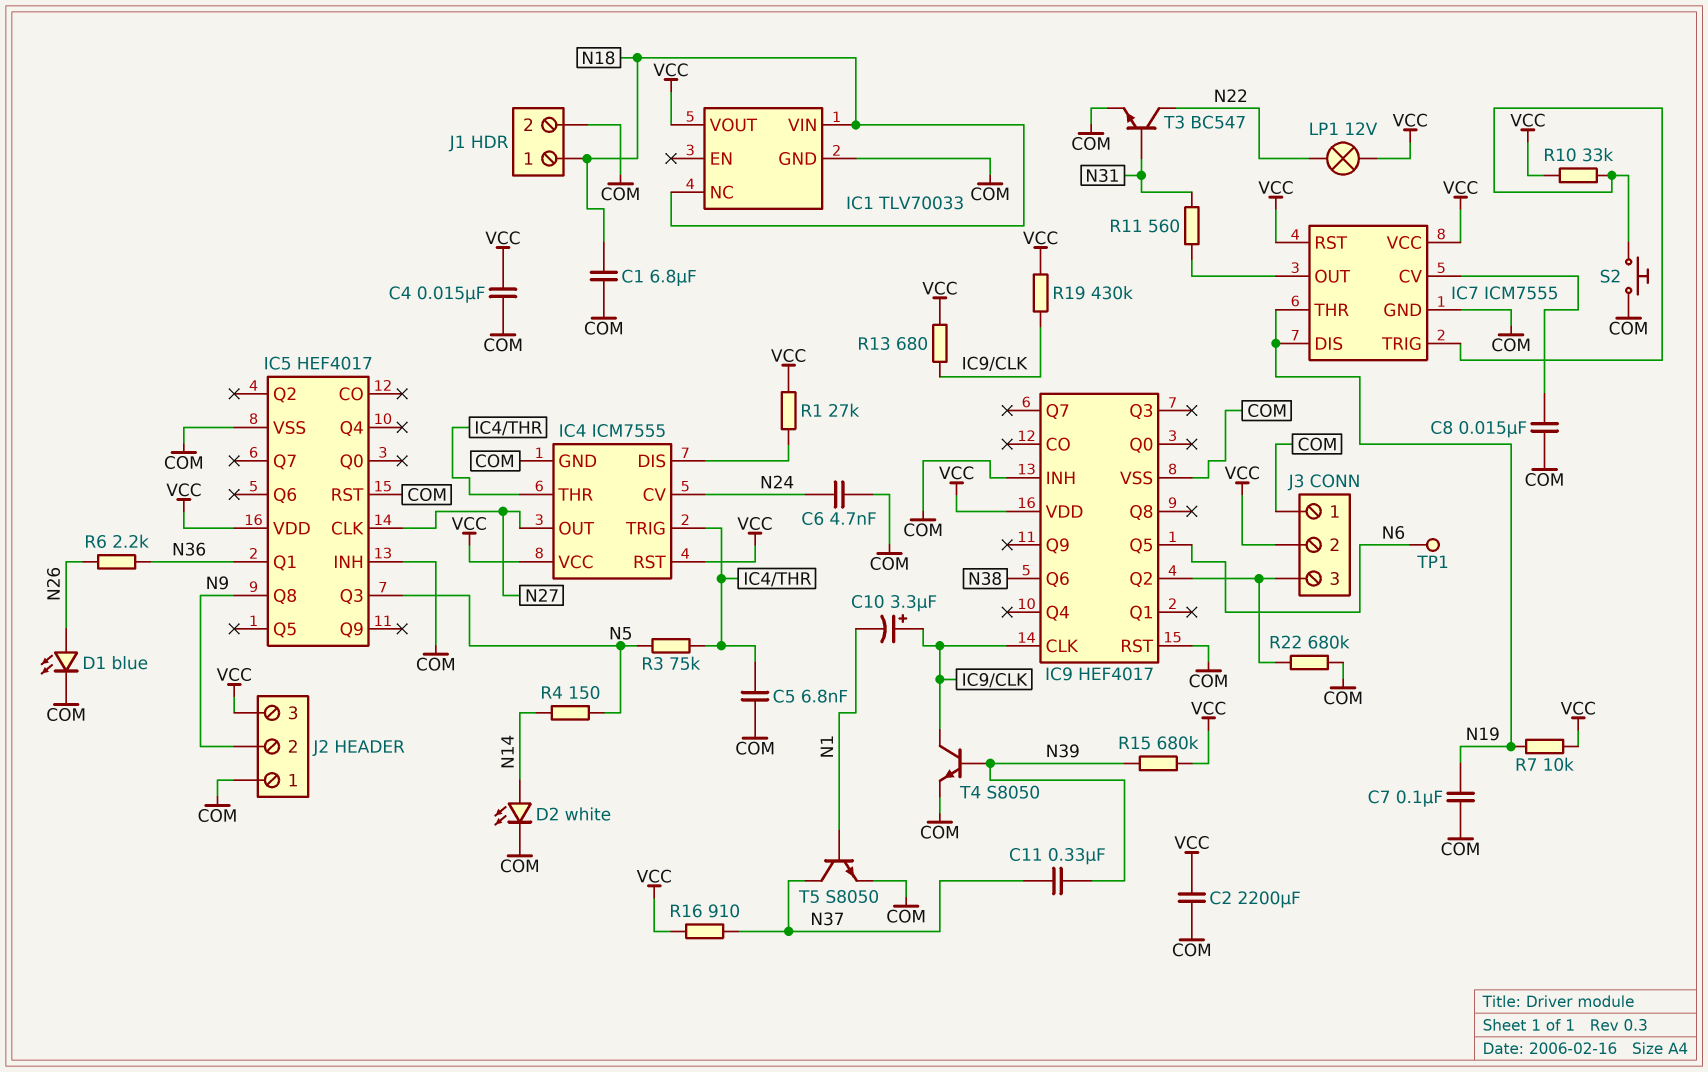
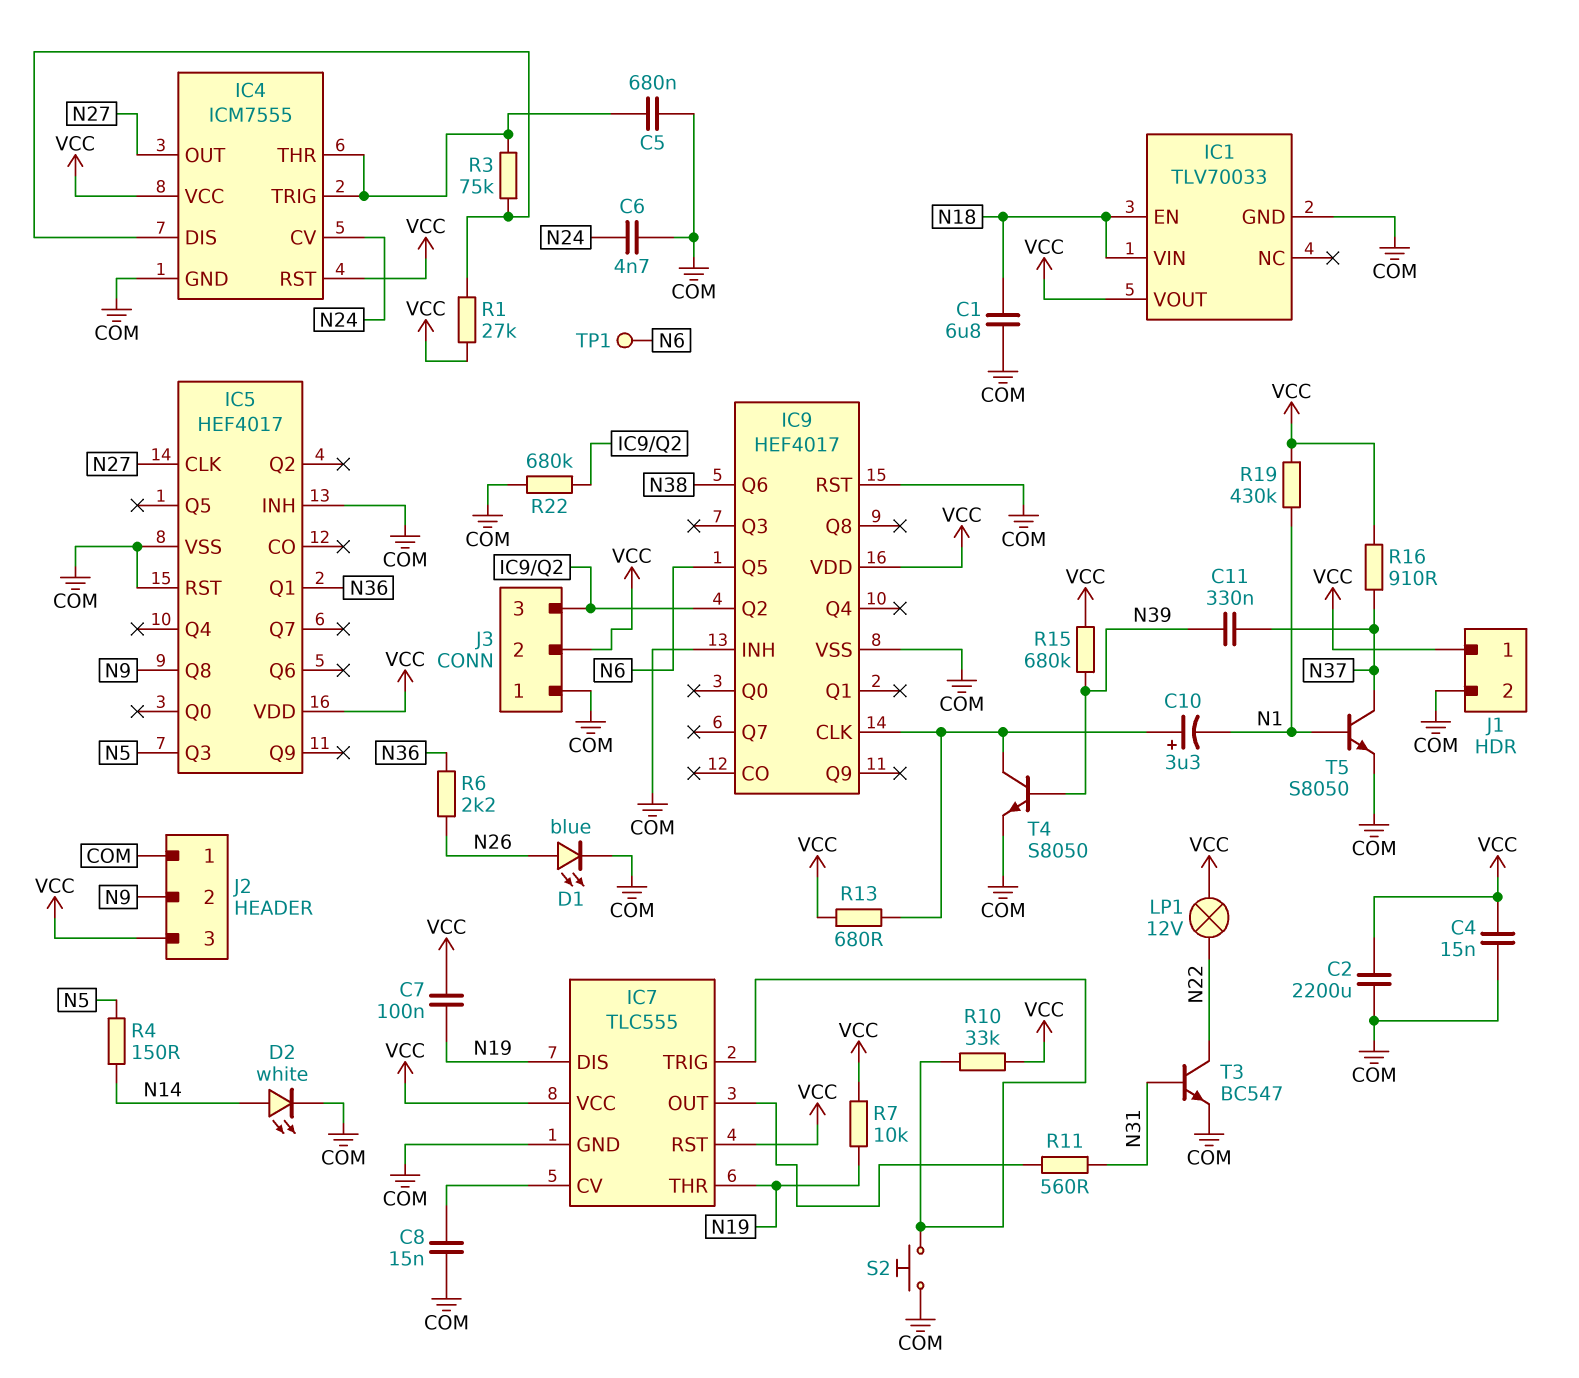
C5: 6.8nF (COM, IC4/THR) -> 680nF (COM, IC4/THR)
C7: 100nF (COM, N19) -> 100nF (N19, VCC)
IC1 pin EN: none -> N18
IC1 pin NC: N18 -> none
IC7: ICM7555 -> TLC555
J1 pin 1: N18 -> VCC
R3: 75k (IC4/THR, N5) -> 75k (IC4/DIS, IC4/THR)
R19: 430k (IC9/CLK, VCC) -> 430k (N1, VCC)

